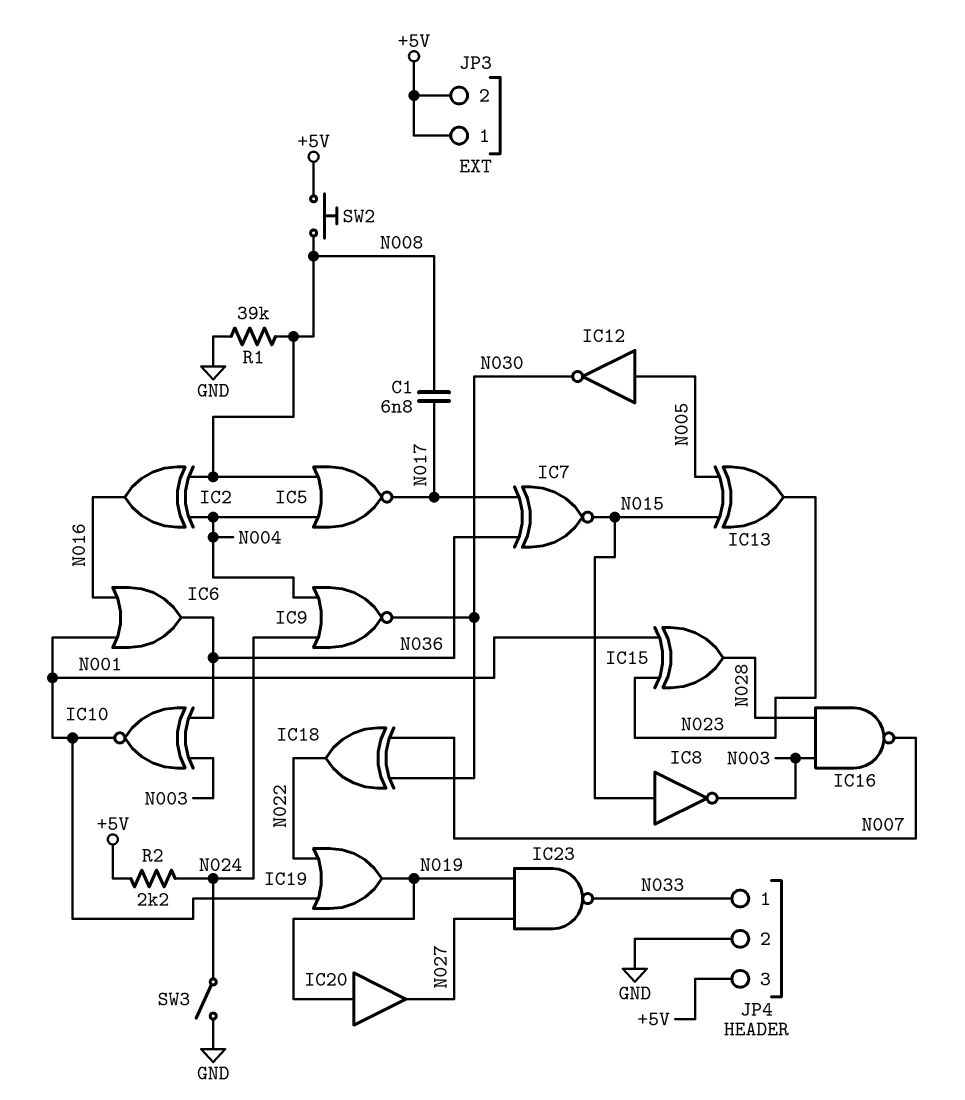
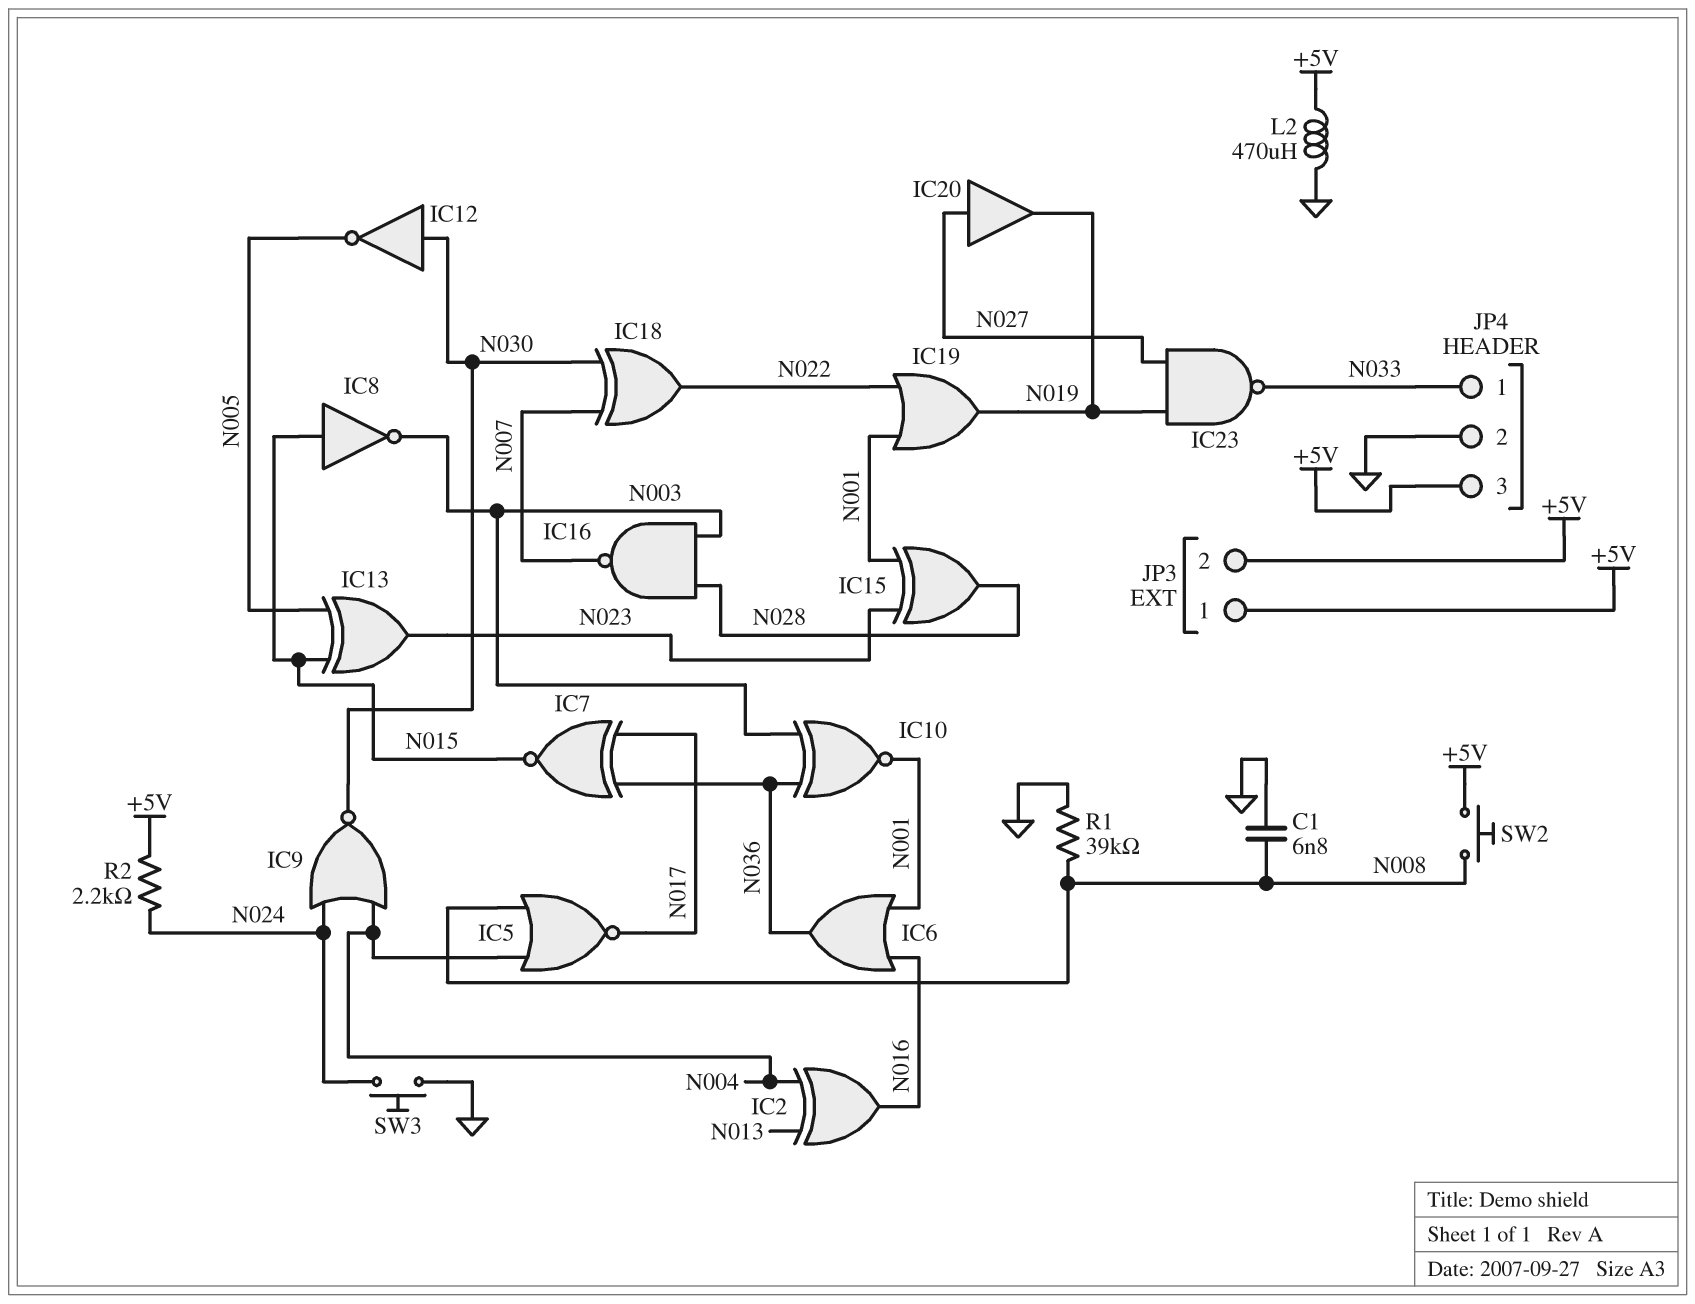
C1: 6.8nF (N008, N017) -> 6.8nF (GND, N008)
IC2: XOR (in N004, in N008, out N016) -> XOR (in N004, in N013, out N016)
IC12: NOT (in N005, out N030) -> NOT (in N030, out N005)
IC20: buffer (in N019, out N027) -> buffer (in N027, out N019)
L2: none -> 470uH (+5V, GND)
SW3: switch (GND, N024) -> button (GND, N024)

